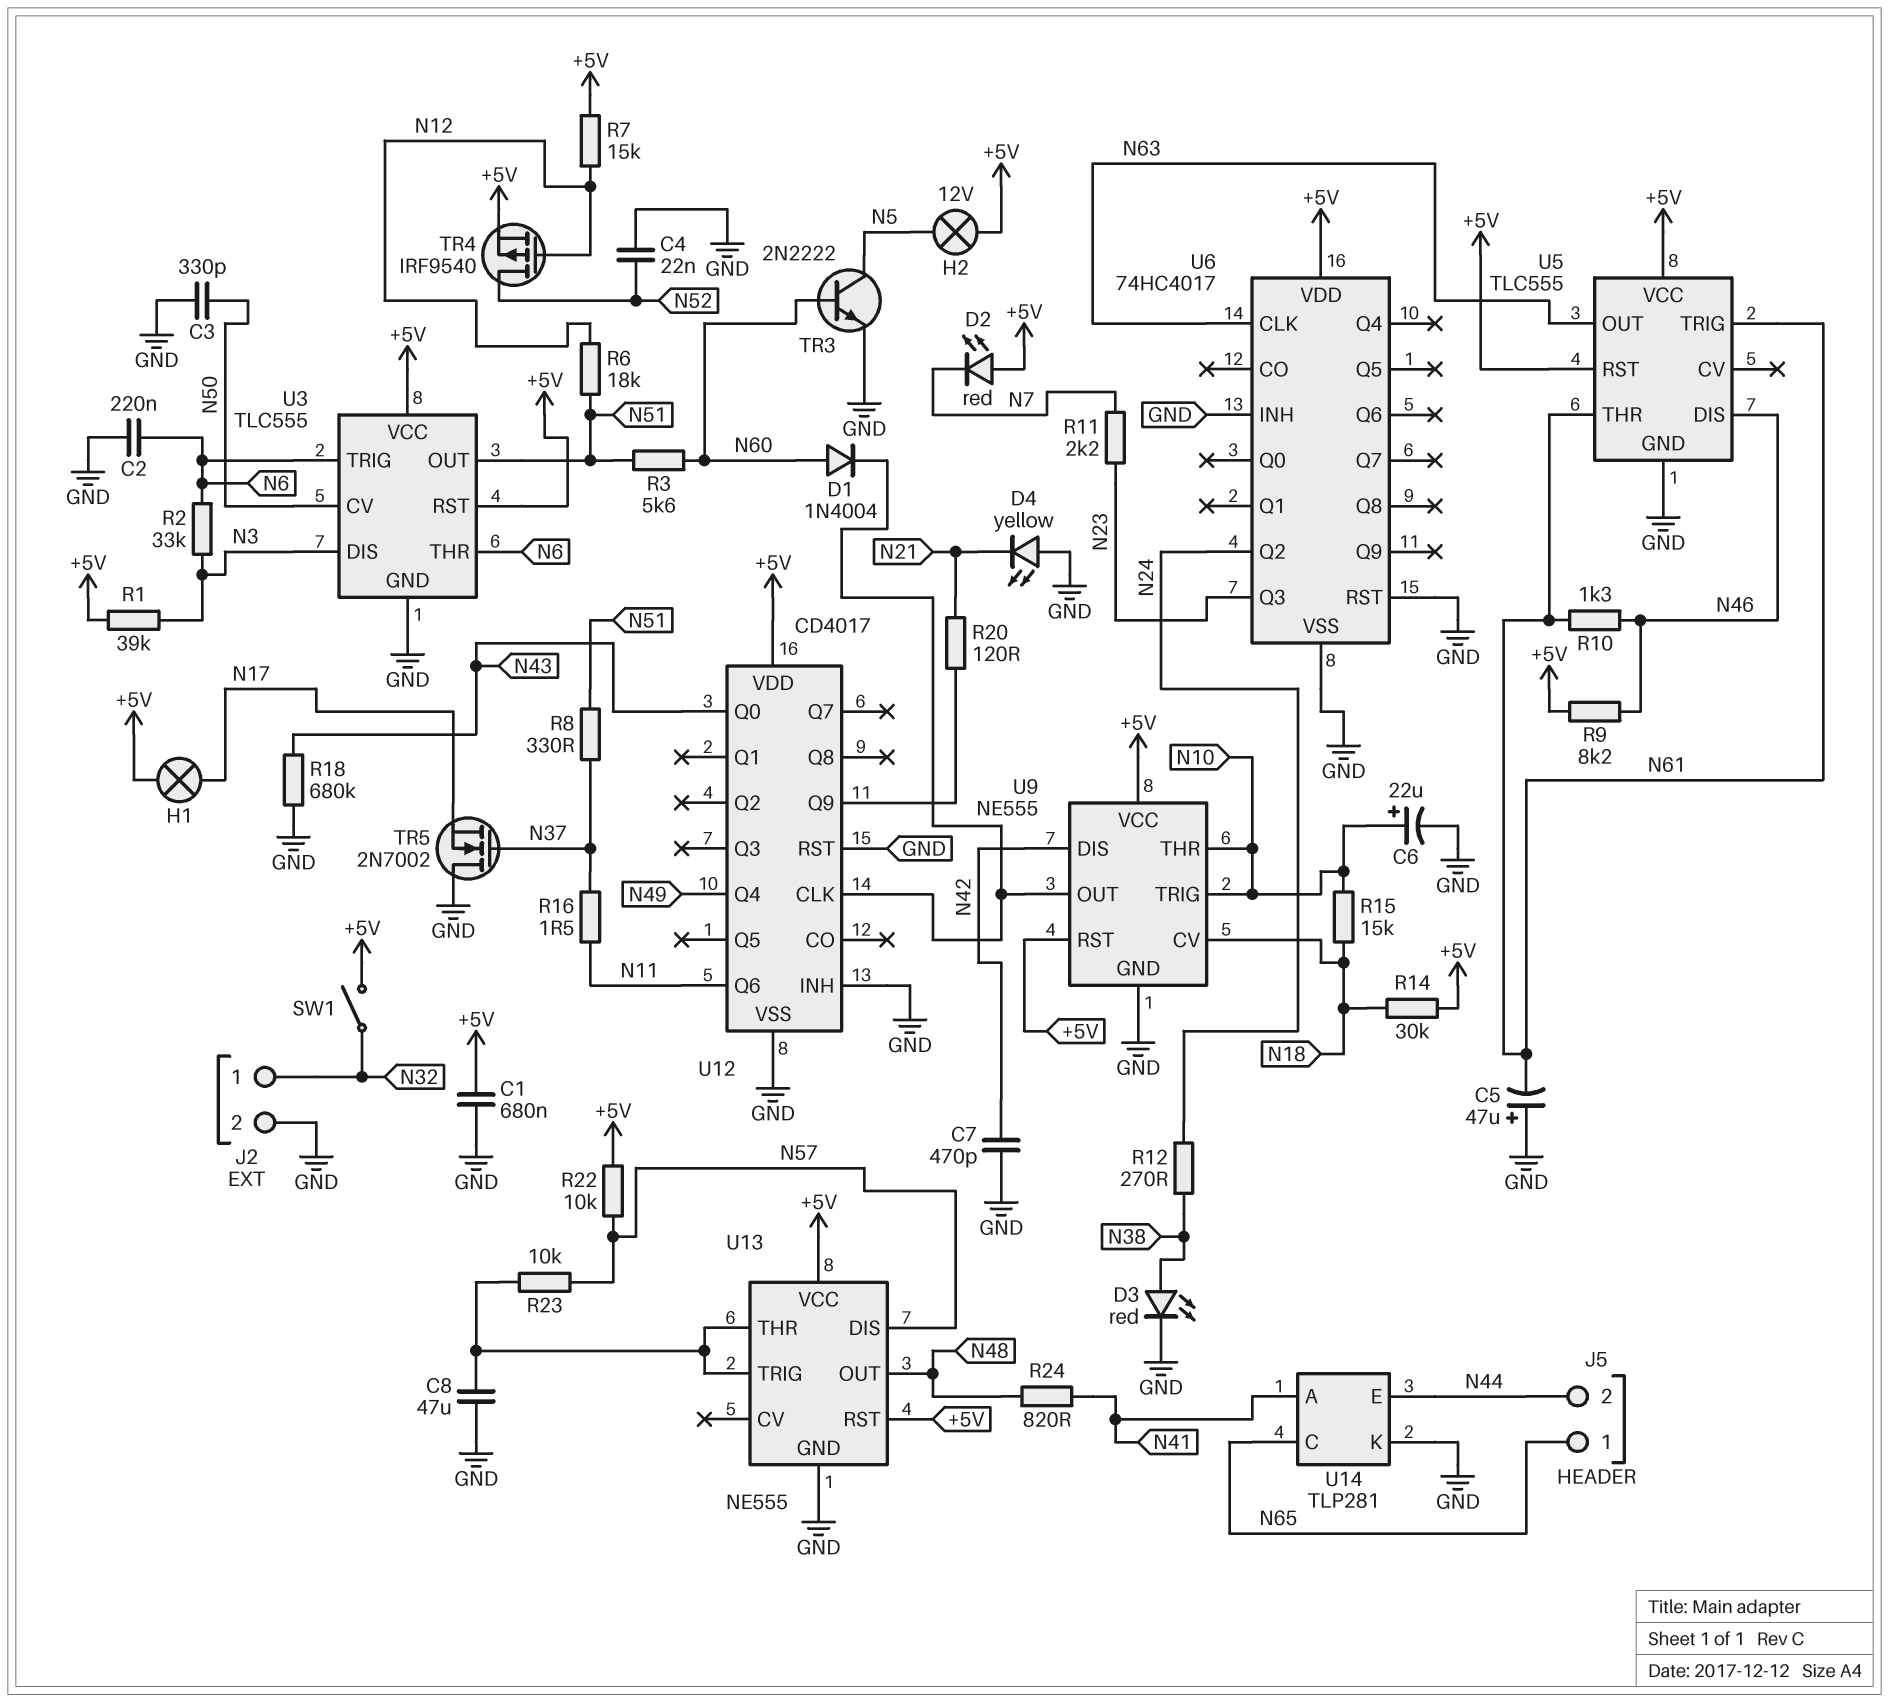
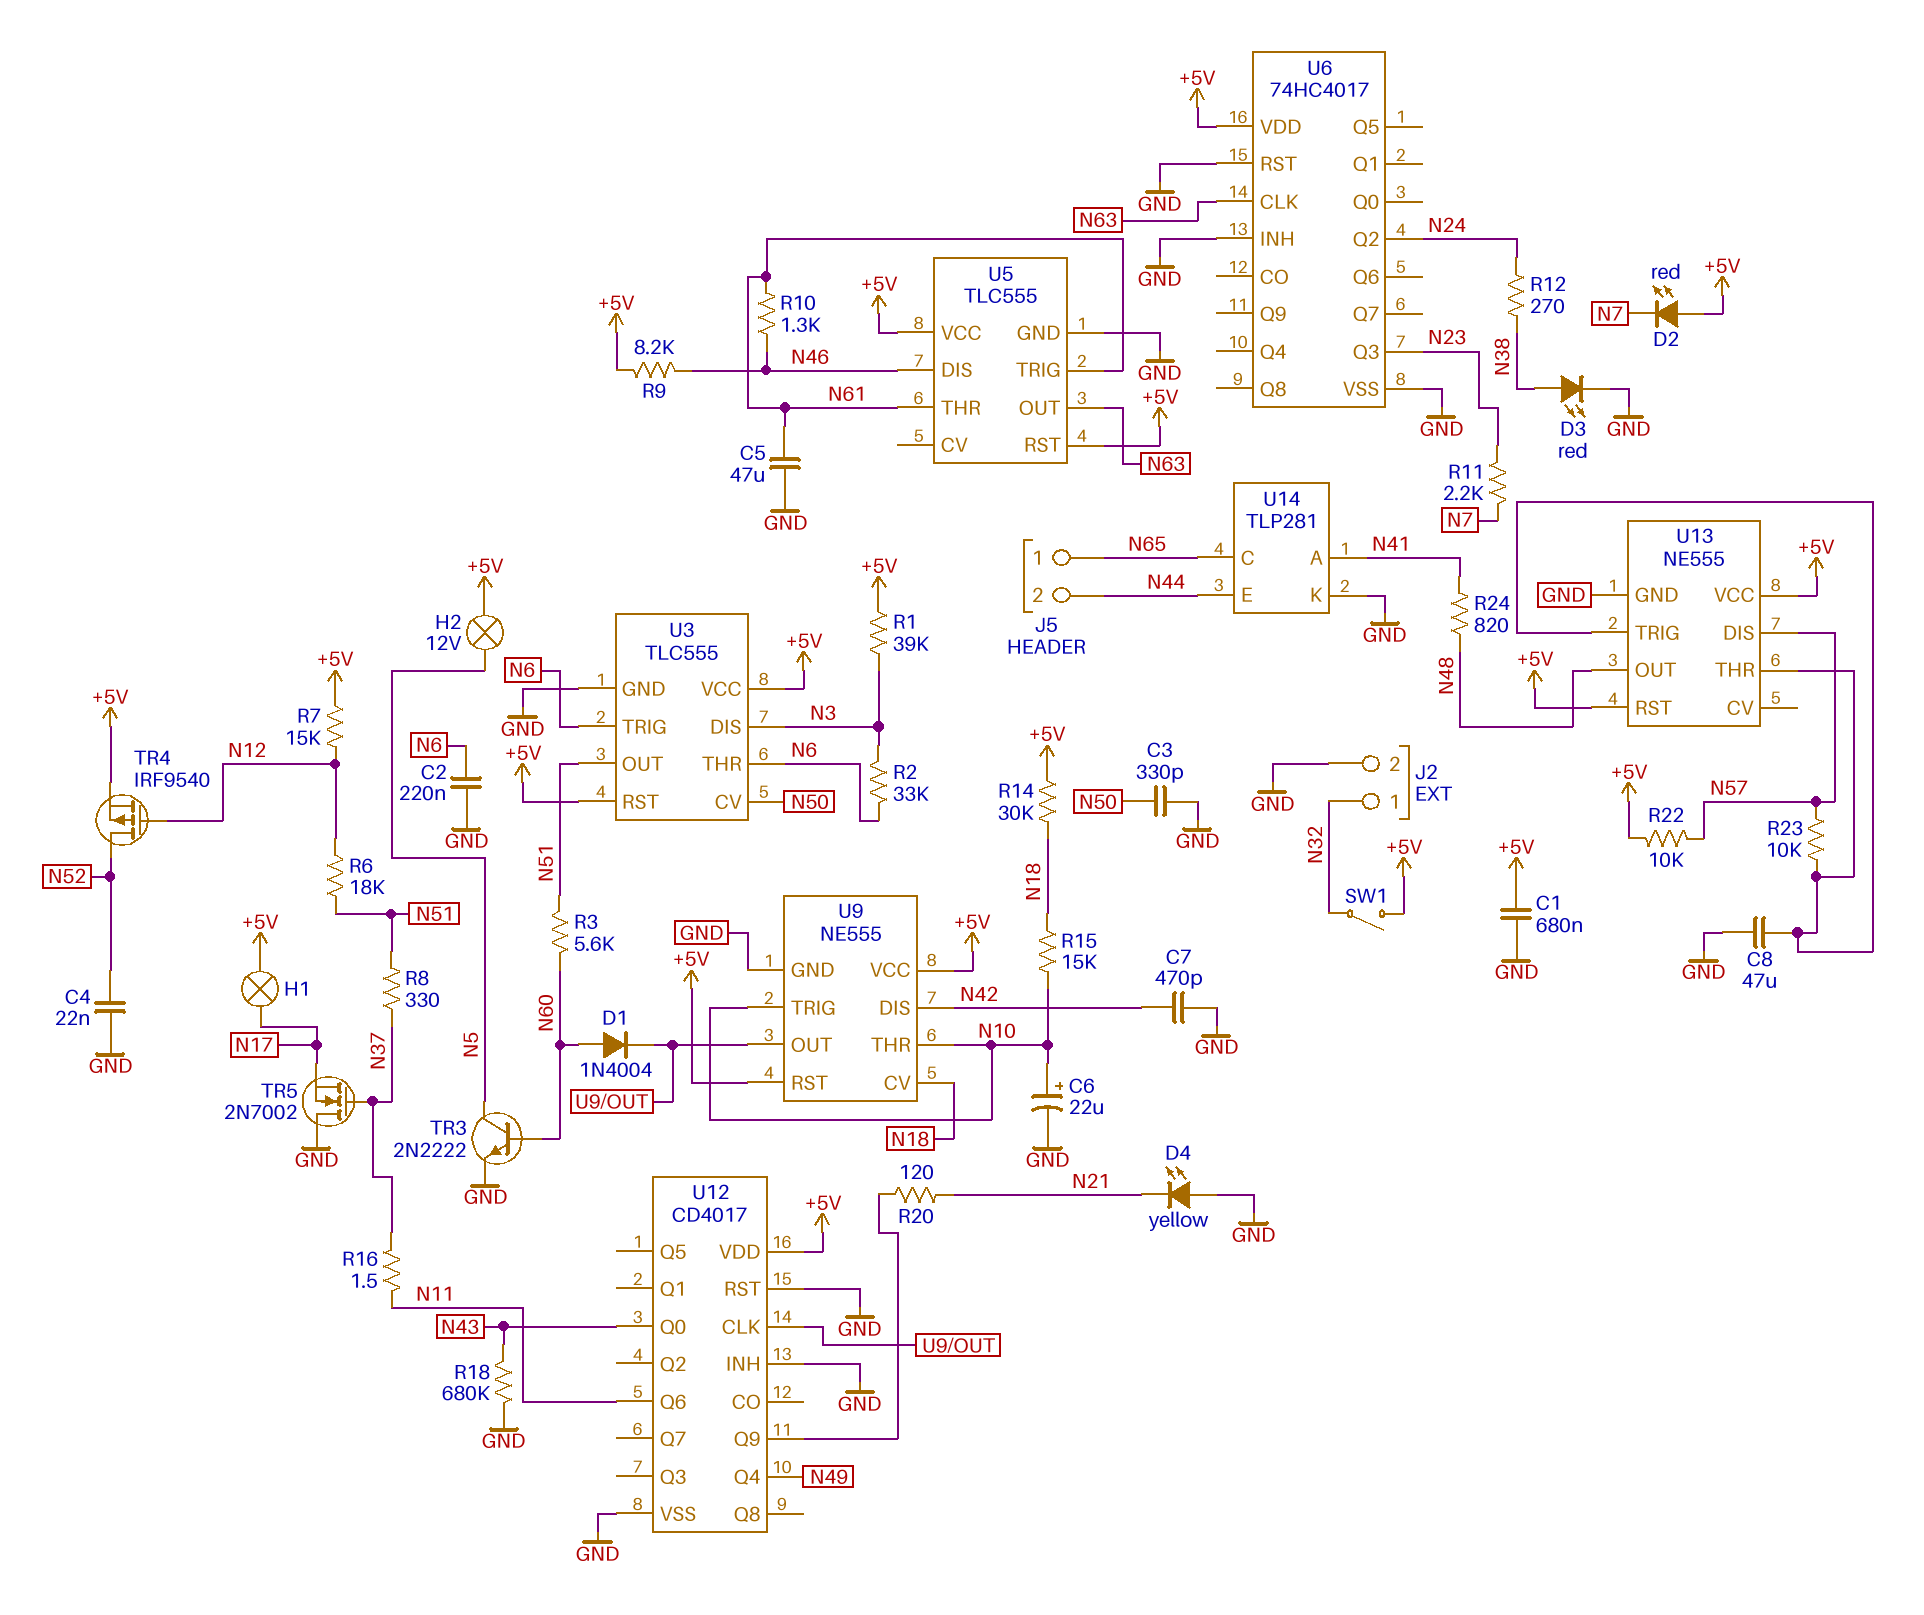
C5: 47uF (plus GND, minus N61) -> 47uF (GND, N61)

